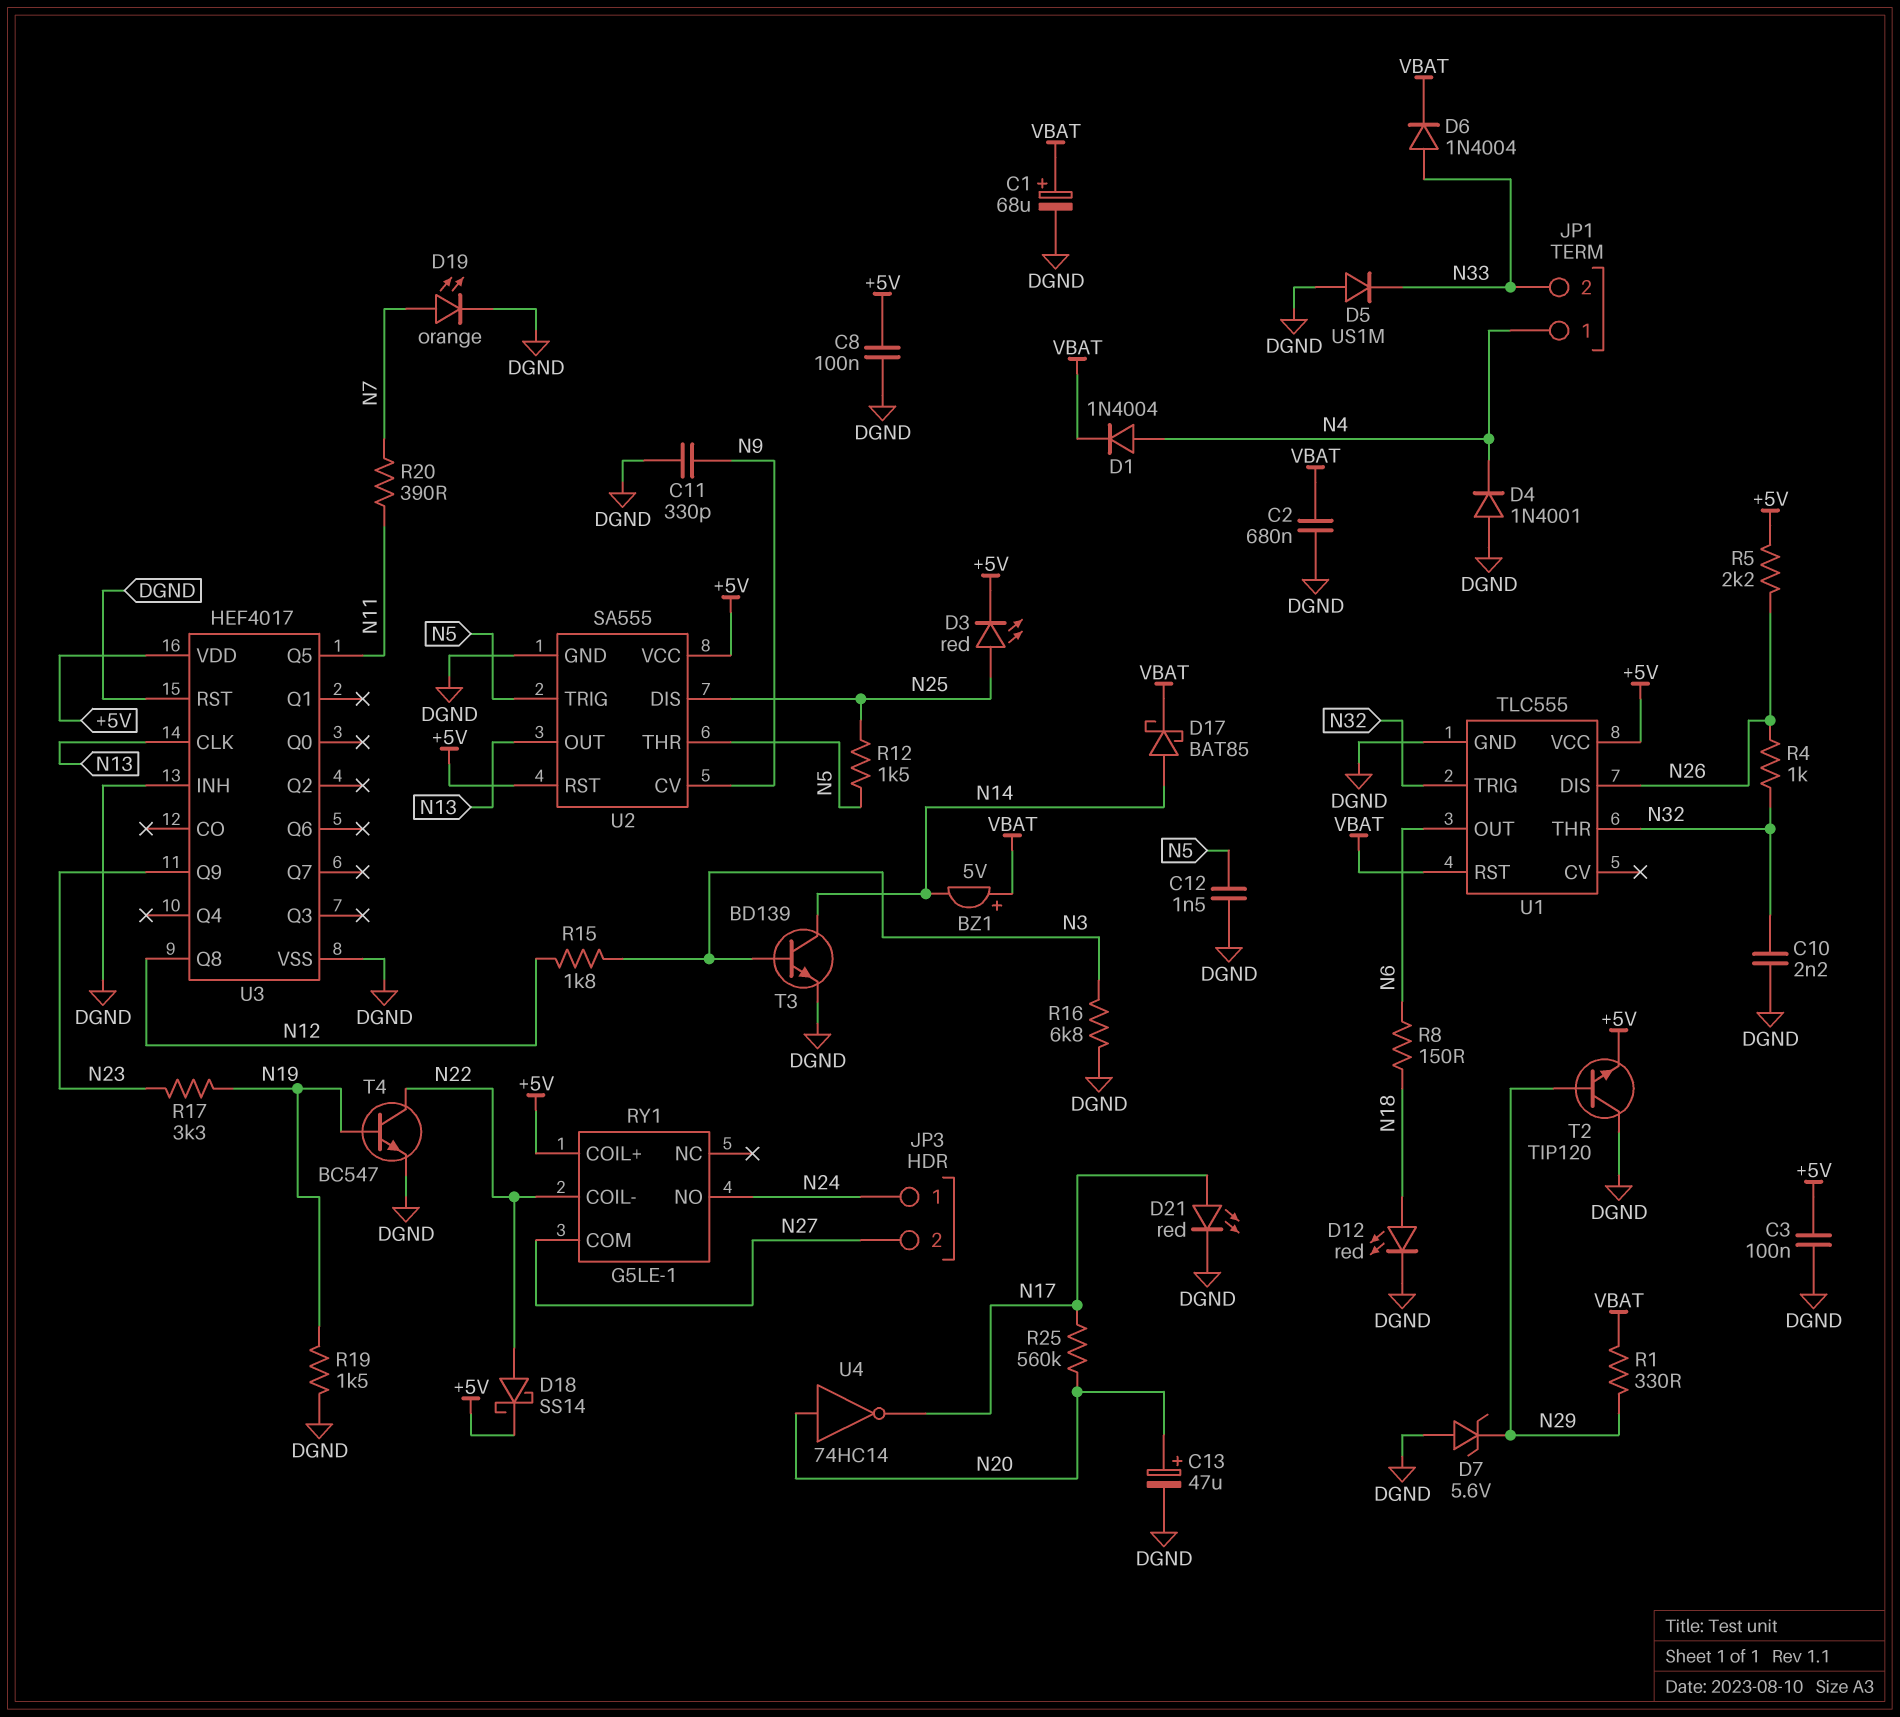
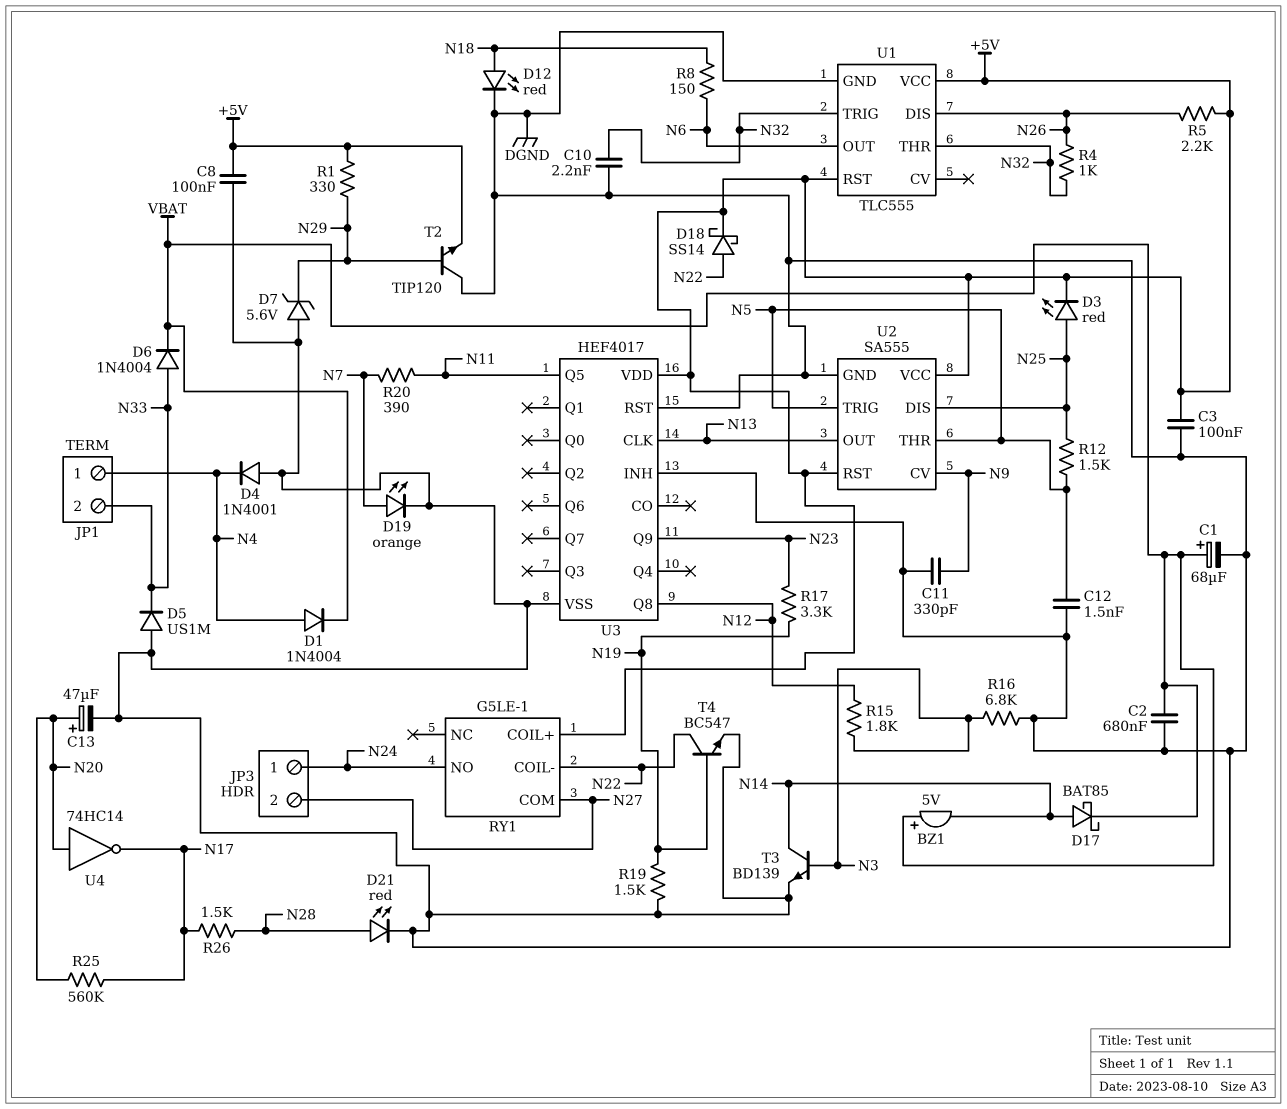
D21: LED red (A N17, K DGND) -> LED red (A N28, K DGND)
R1: 330 (N29, VBAT) -> 330 (+5V, N29)
R26: none -> 1.5k (N17, N28)
U1 pin RST: VBAT -> +5V

